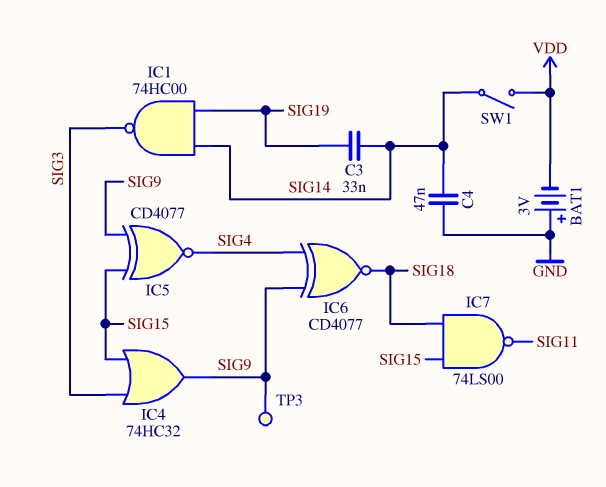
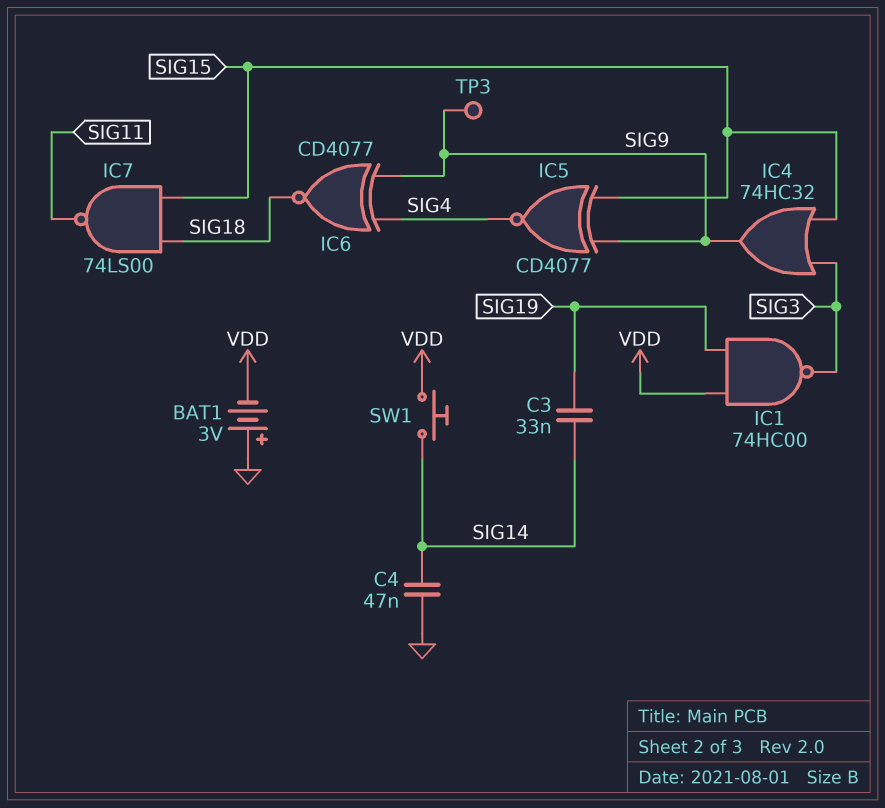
IC1: NAND 74HC00 (in SIG14, in SIG19, out SIG3) -> NAND 74HC00 (in SIG19, in VDD, out SIG3)
SW1: switch (SIG14, VDD) -> button (SIG14, VDD)

